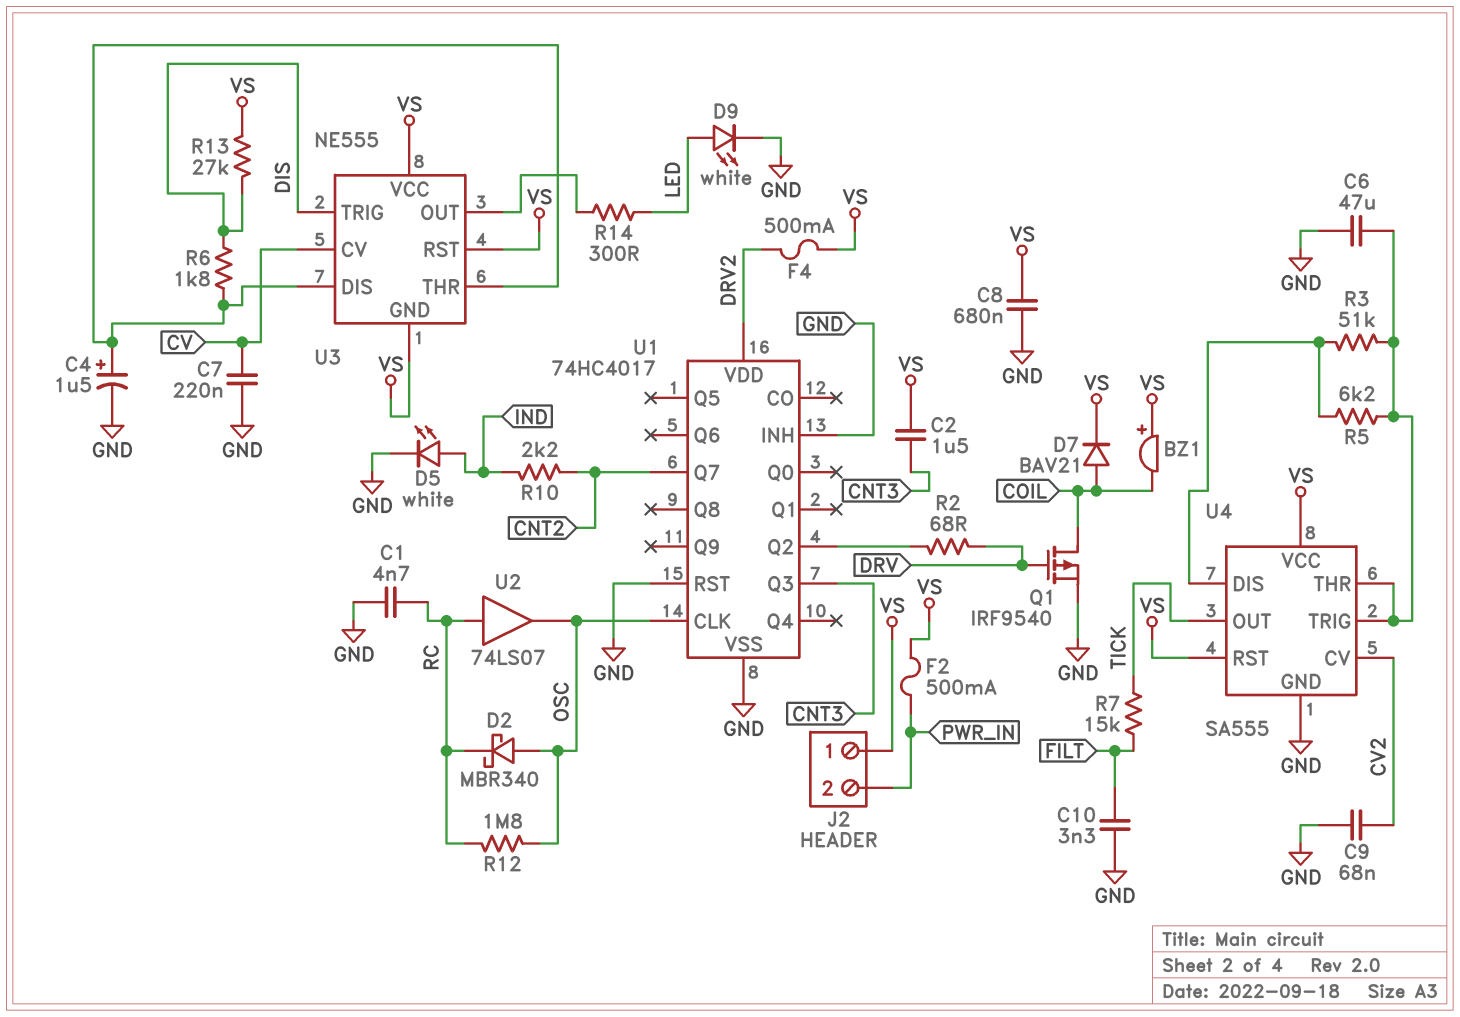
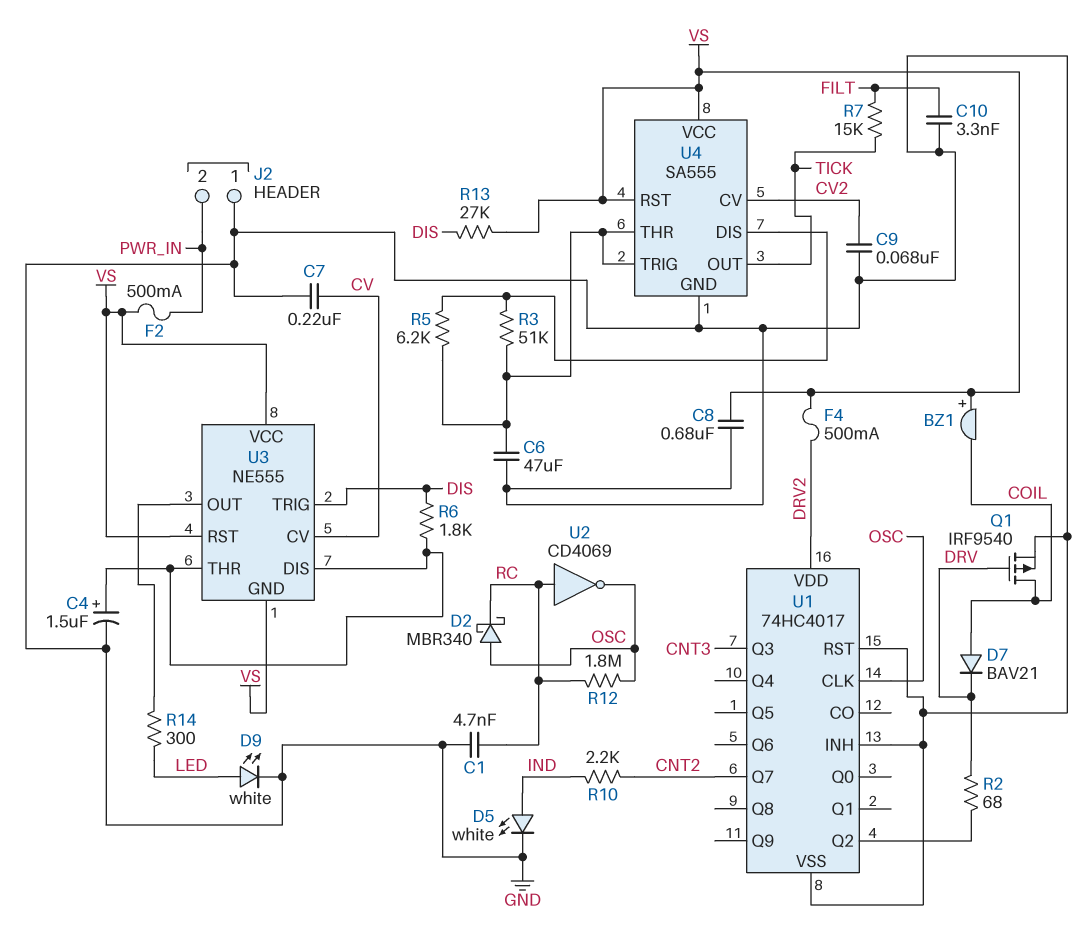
C2: 1.5uF (CNT3, VS) -> none
D7: diode BAV21 (A COIL, K VS) -> diode BAV21 (A COIL, K DRV)
J2 pin 1: VS -> GND
U2: buffer 74LS07 (in RC, out OSC) -> NOT CD4069 (in RC, out OSC)

